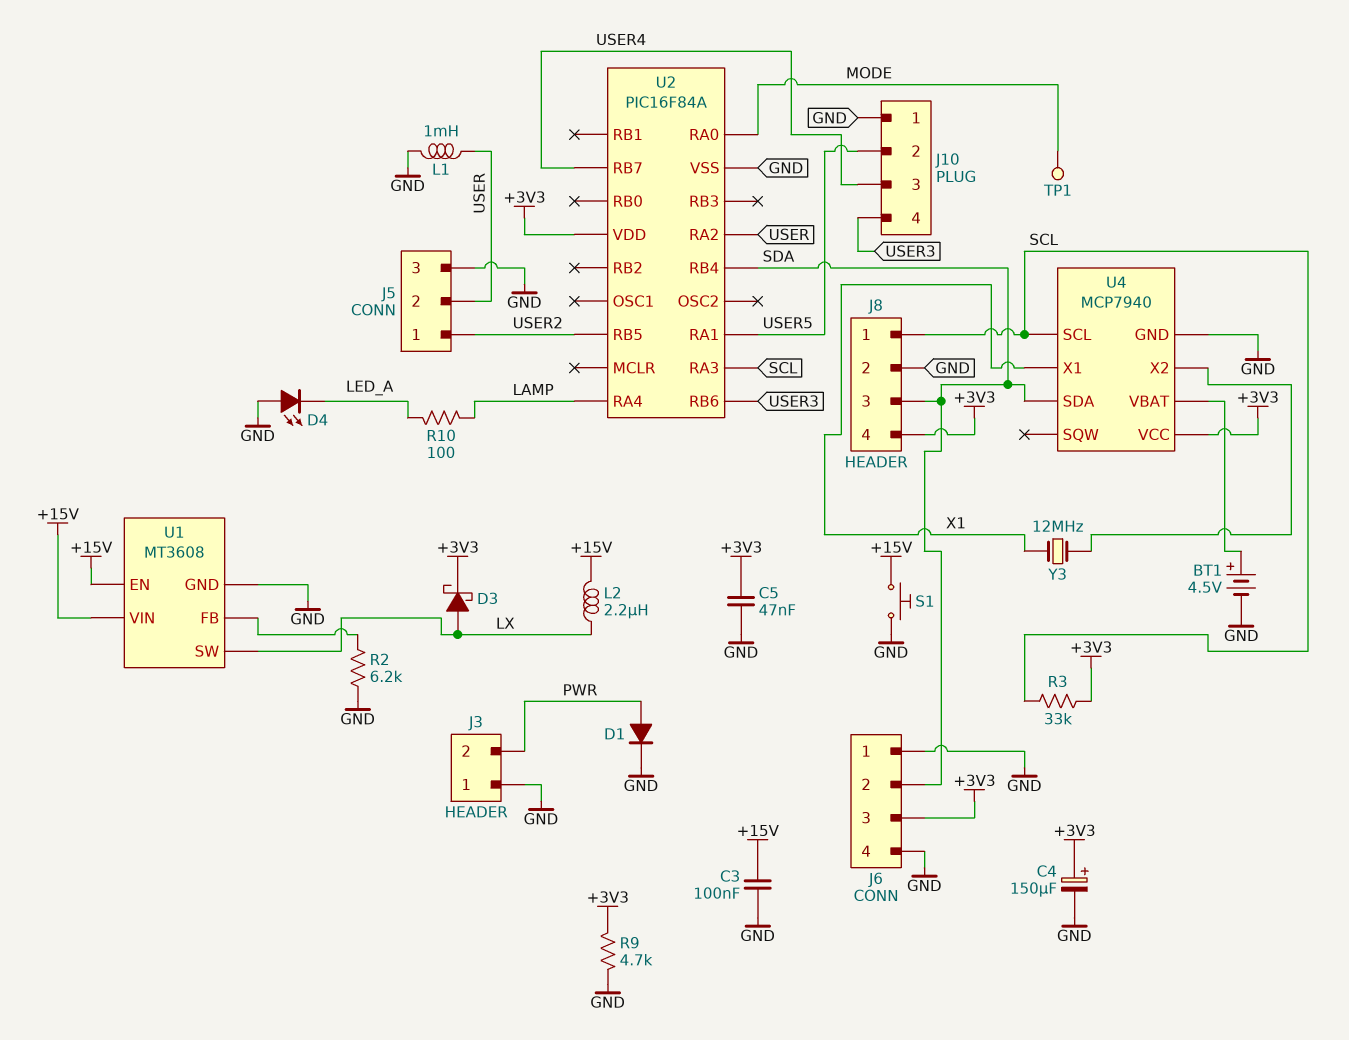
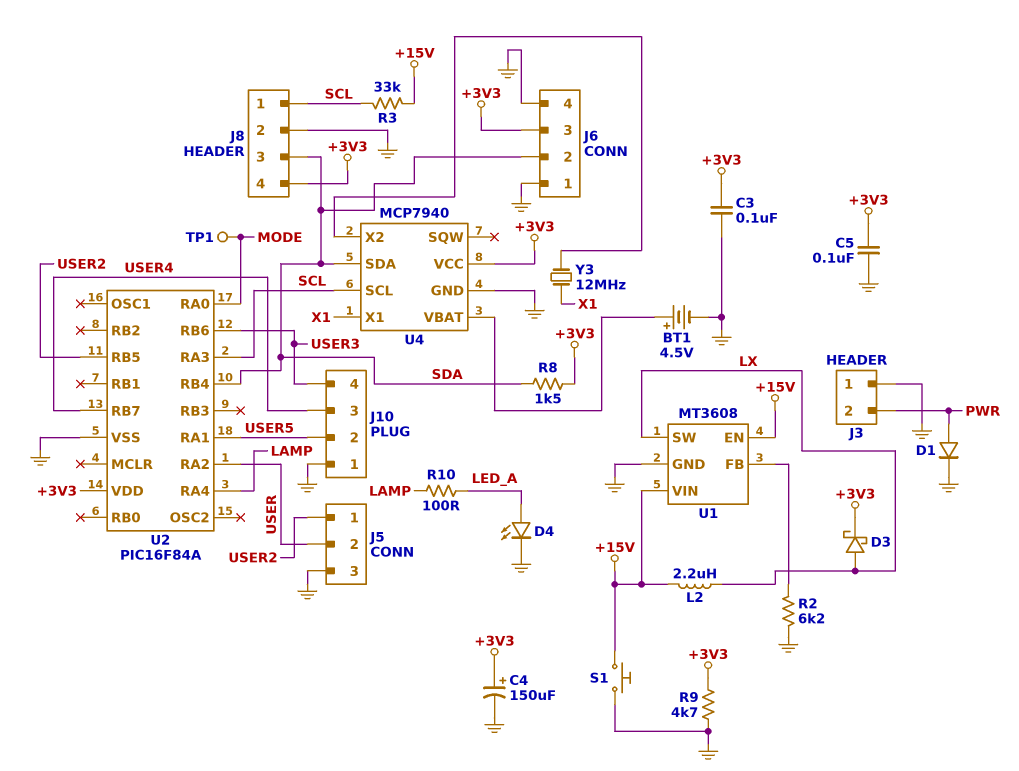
C3: 100nF (+15V, GND) -> 100nF (+3V3, GND)
C5: 47nF (+3V3, GND) -> 100nF (+3V3, GND)
D4: LED (A GND, K LED_A) -> LED (A LED_A, K GND)
L1: 1mH (GND, USER) -> none
R3: 33k (+3V3, SCL) -> 33k (+15V, SCL)
R8: none -> 1.5k (+3V3, SDA)

